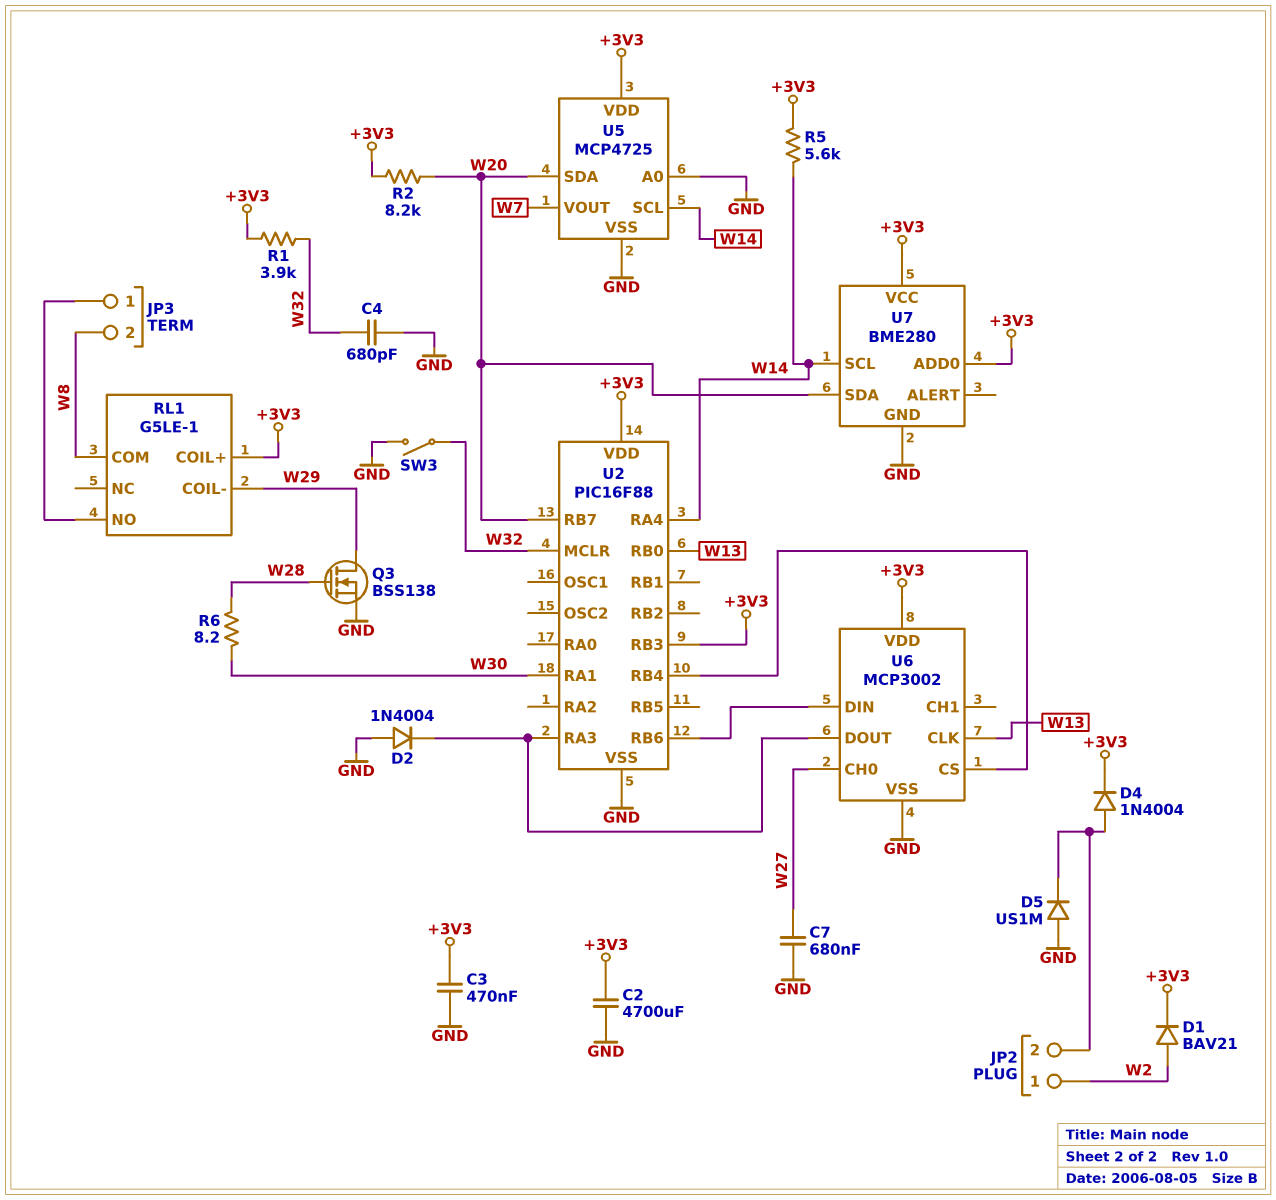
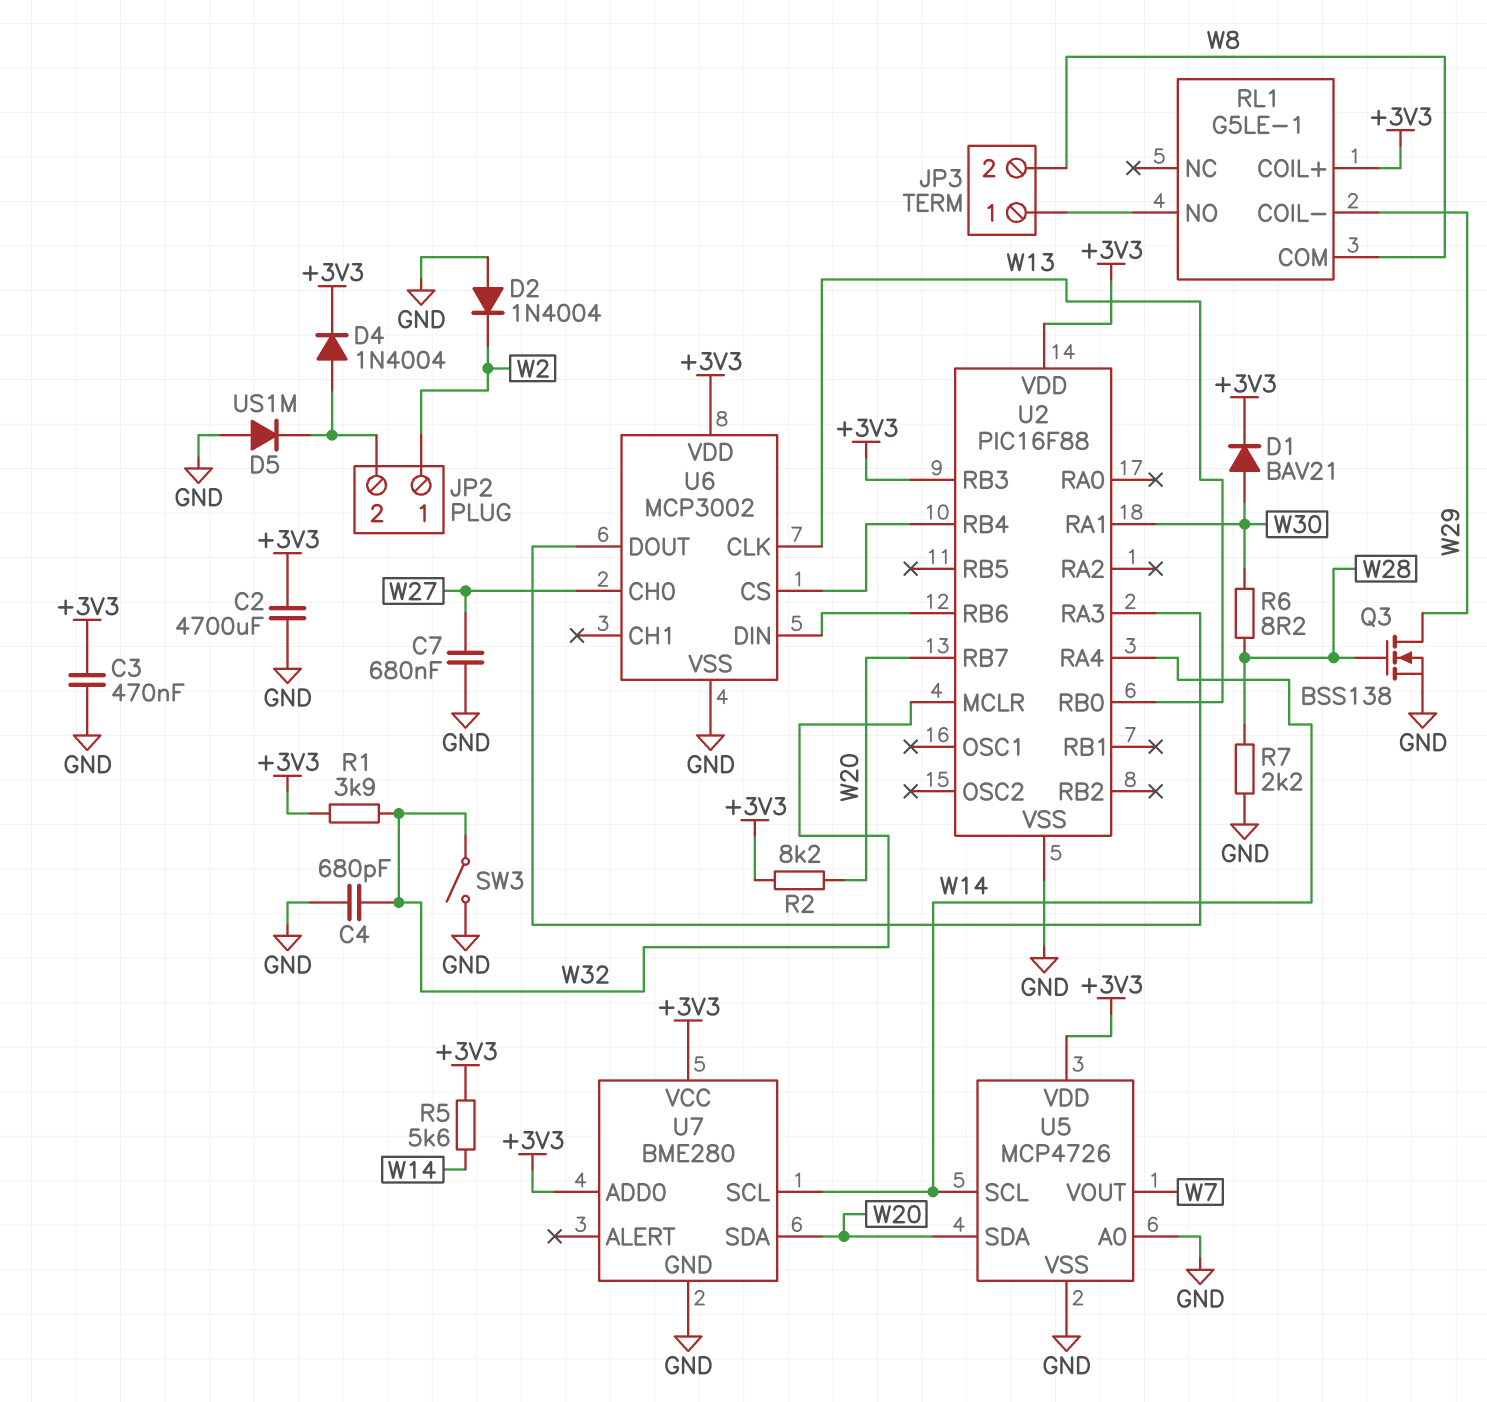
D1: diode BAV21 (A W2, K +3V3) -> diode BAV21 (A W30, K +3V3)
D2: diode 1N4004 (A GND, K U2/RA3) -> diode 1N4004 (A GND, K W2)
R7: none -> 2.2k (GND, W28)
U5: MCP4725 -> MCP4726

